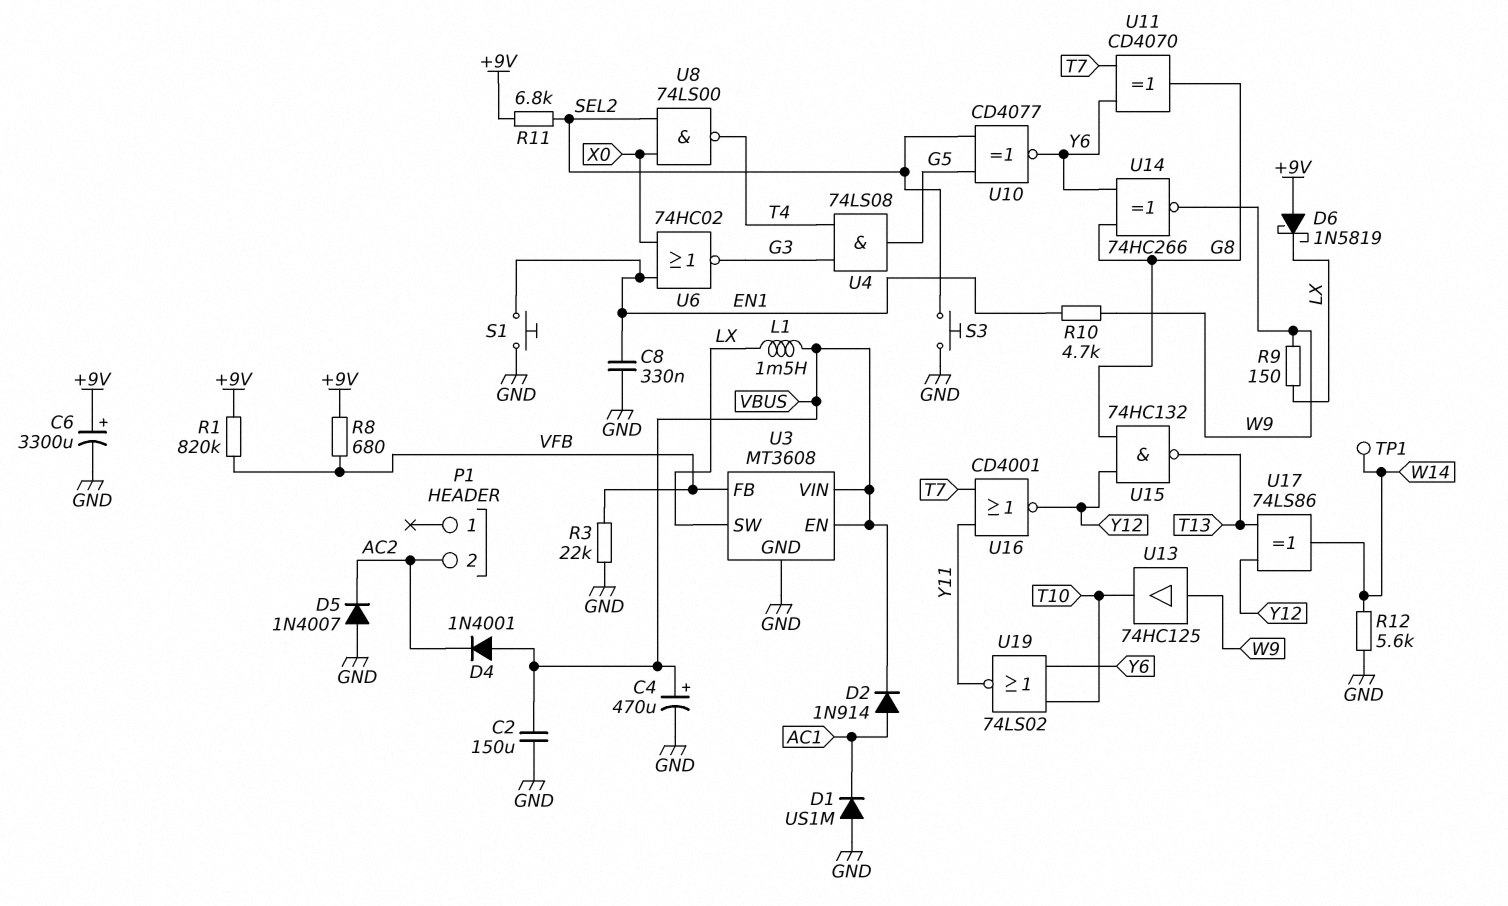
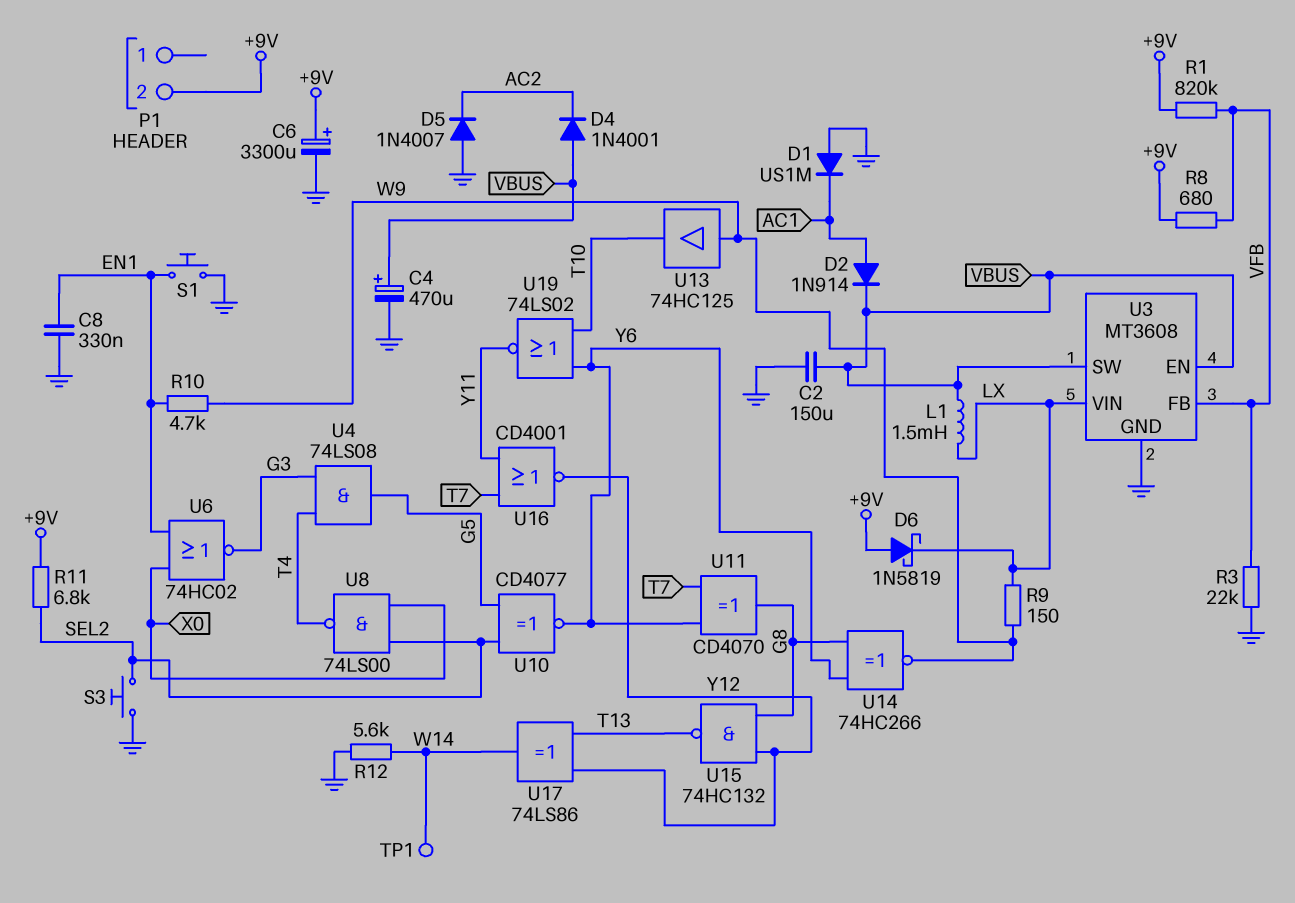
P1 pin 2: AC2 -> +9V
U3 pin SW: LX -> VBUS
U3 pin VIN: VBUS -> LX

